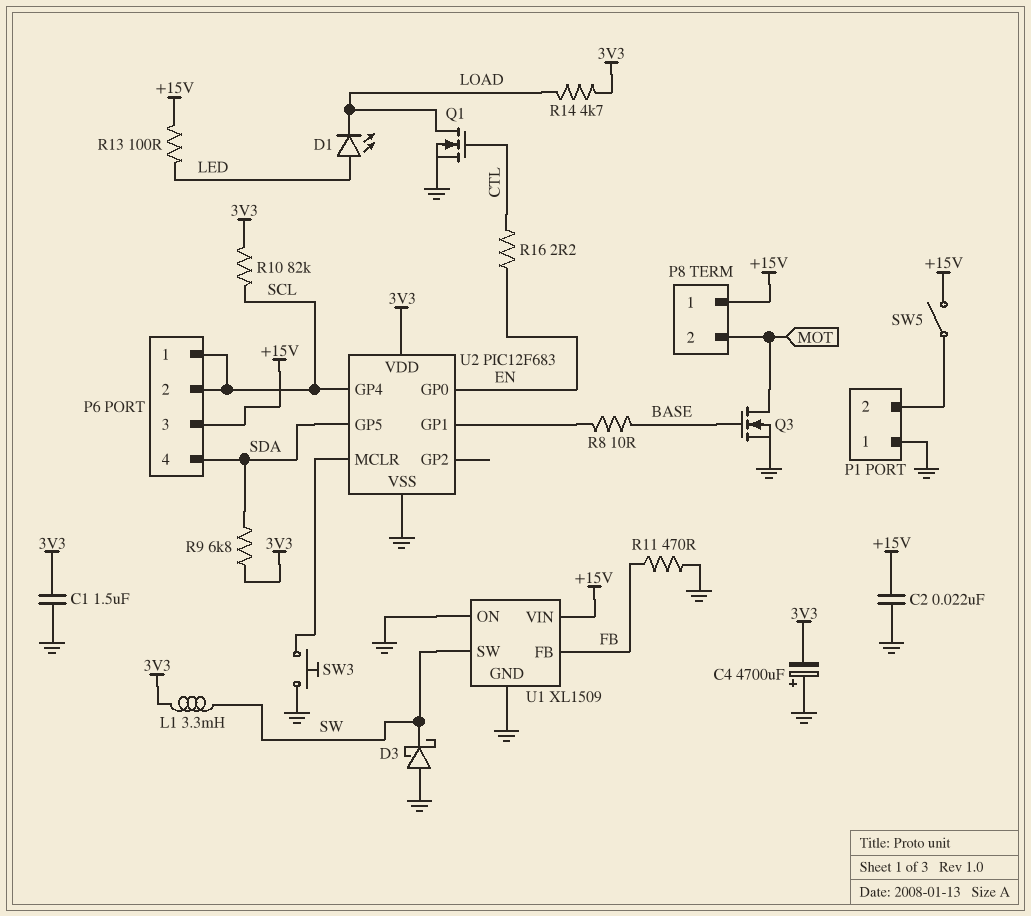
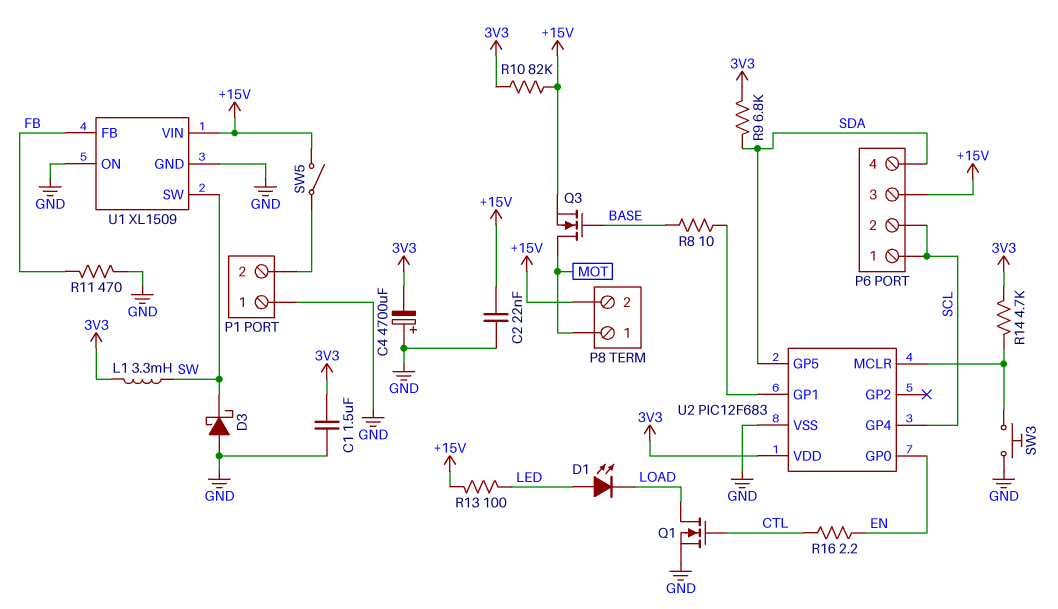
P8 pin 1: +15V -> MOT
P8 pin 2: MOT -> +15V
Q3: NMOS (G BASE, D MOT, S GND) -> NMOS (G BASE, D MOT, S +15V)
R10: 82k (3V3, SCL) -> 82k (+15V, 3V3)
R14: 4.7k (3V3, LOAD) -> 4.7k (3V3, U2/MCLR)

